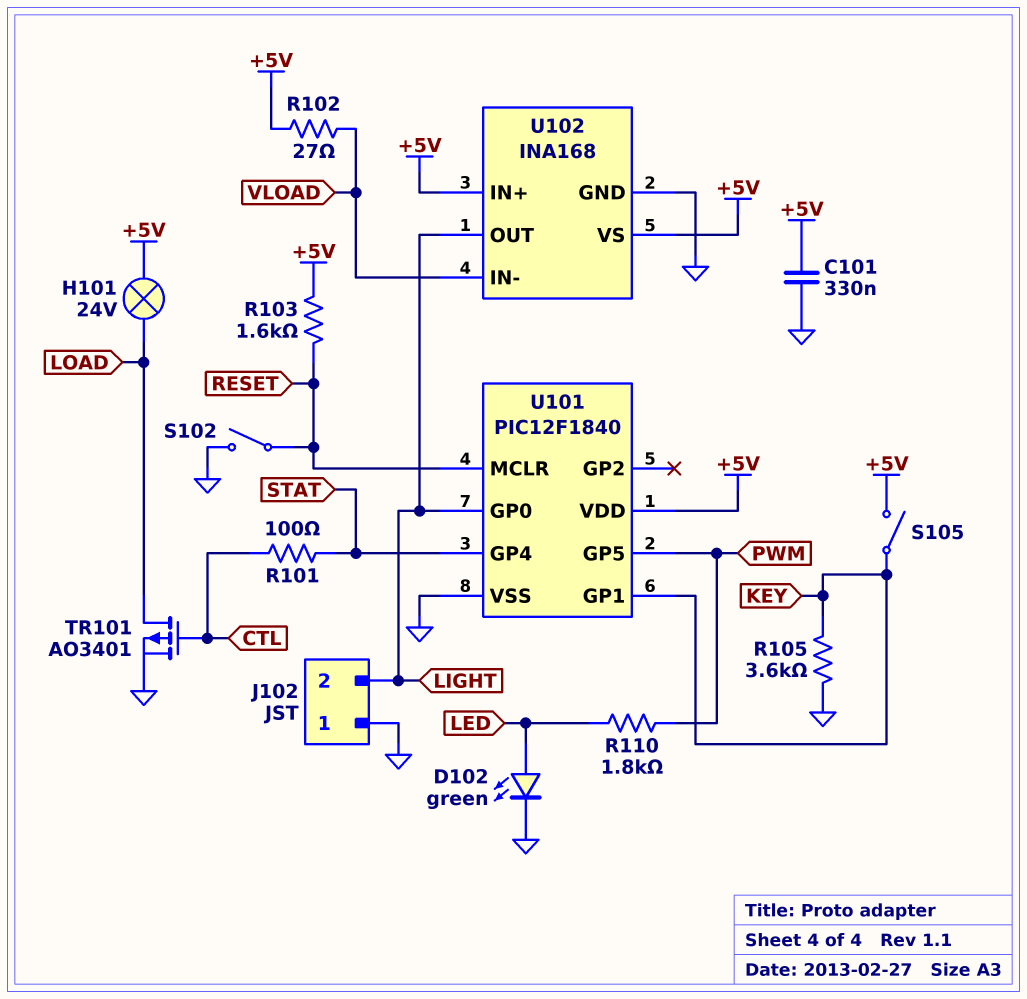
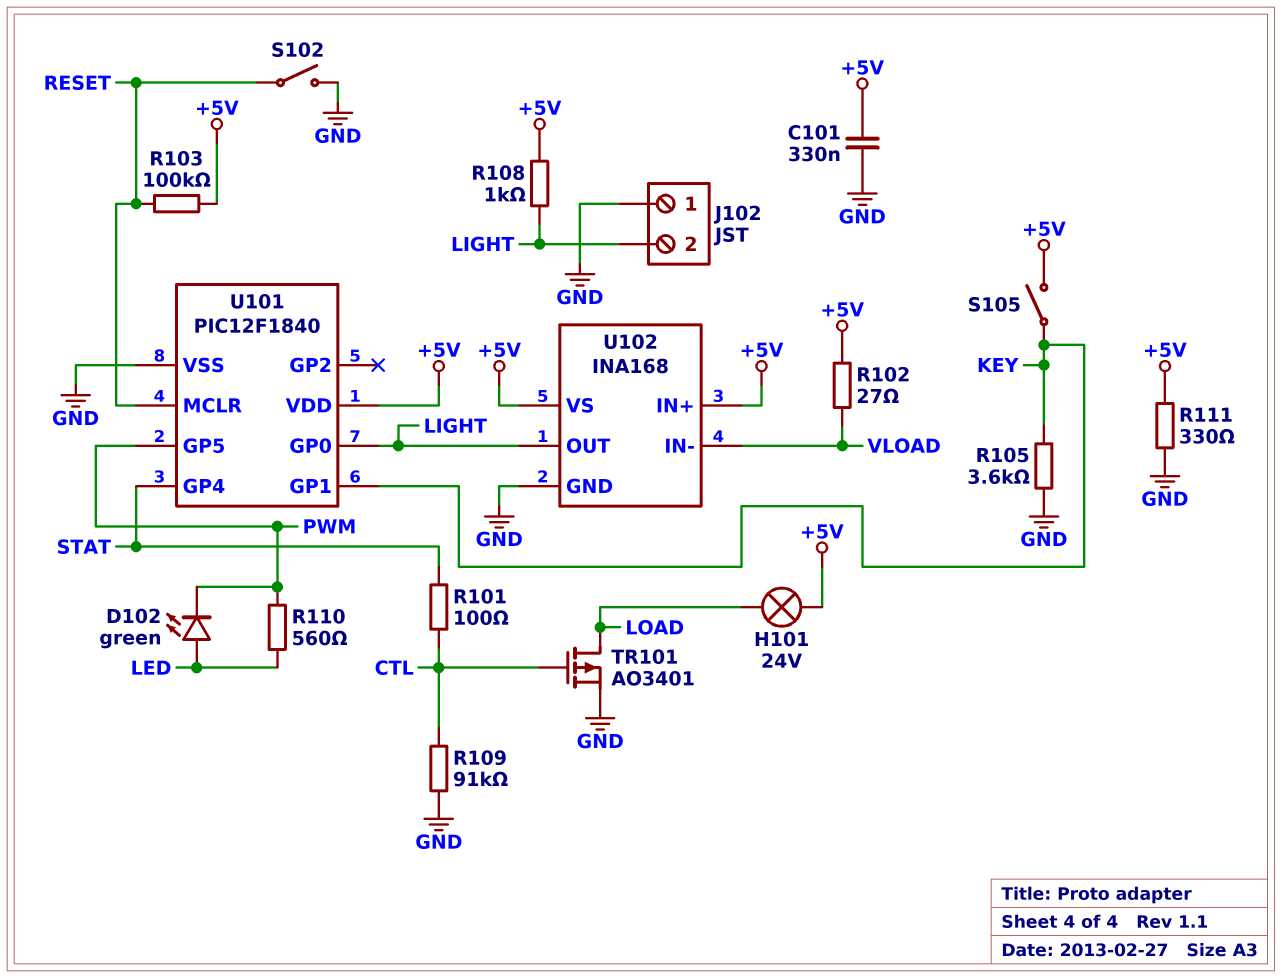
D102: LED green (A LED, K GND) -> LED green (A LED, K PWM)
R103: 1.6k (+5V, RESET) -> 100k (+5V, RESET)
R108: none -> 1k (+5V, LIGHT)
R109: none -> 91k (CTL, GND)
R110: 1.8k (LED, PWM) -> 560 (LED, PWM)
R111: none -> 330 (+5V, GND)

